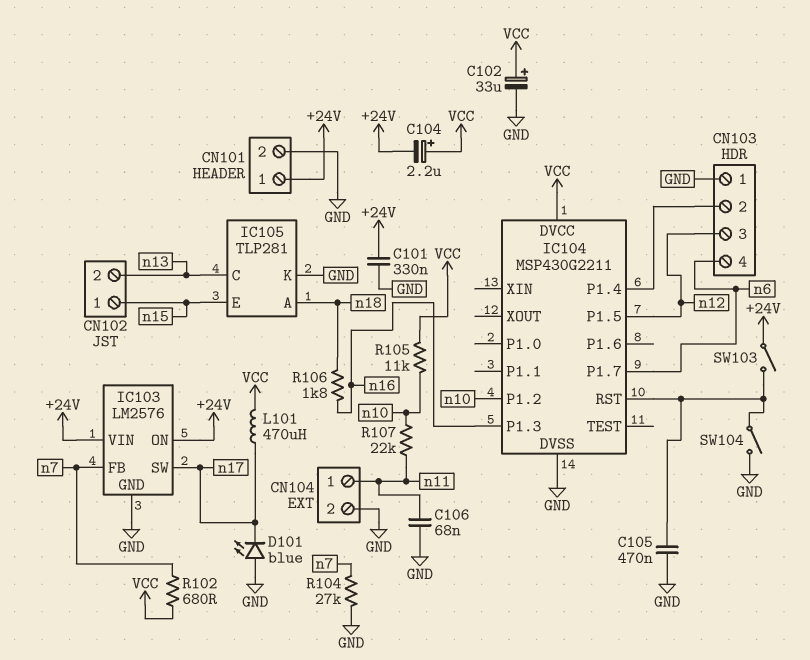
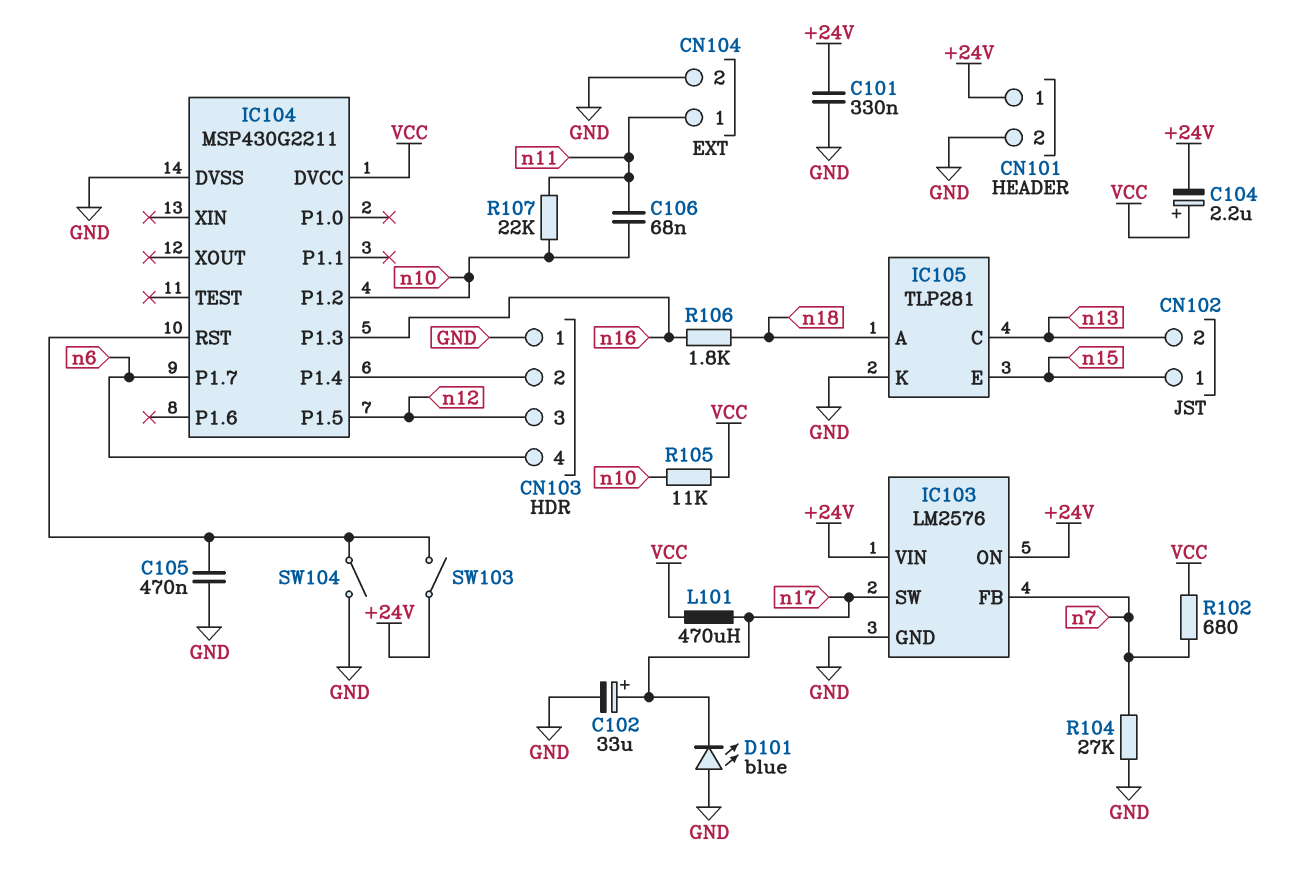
C102: 33uF (plus VCC, minus GND) -> 33uF (plus n17, minus GND)
C106: 68nF (GND, n11) -> 68nF (n10, n11)

